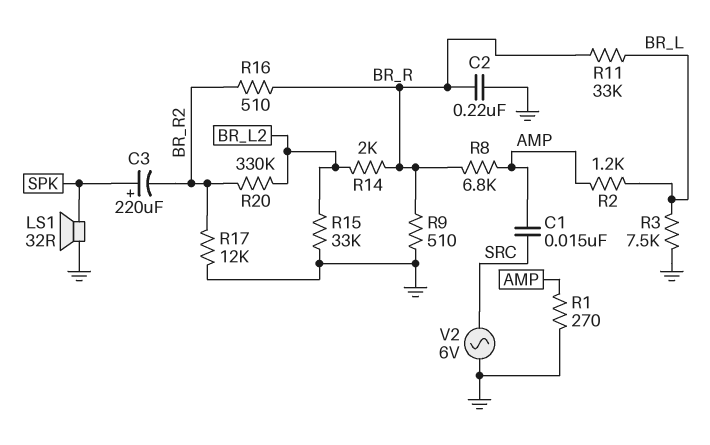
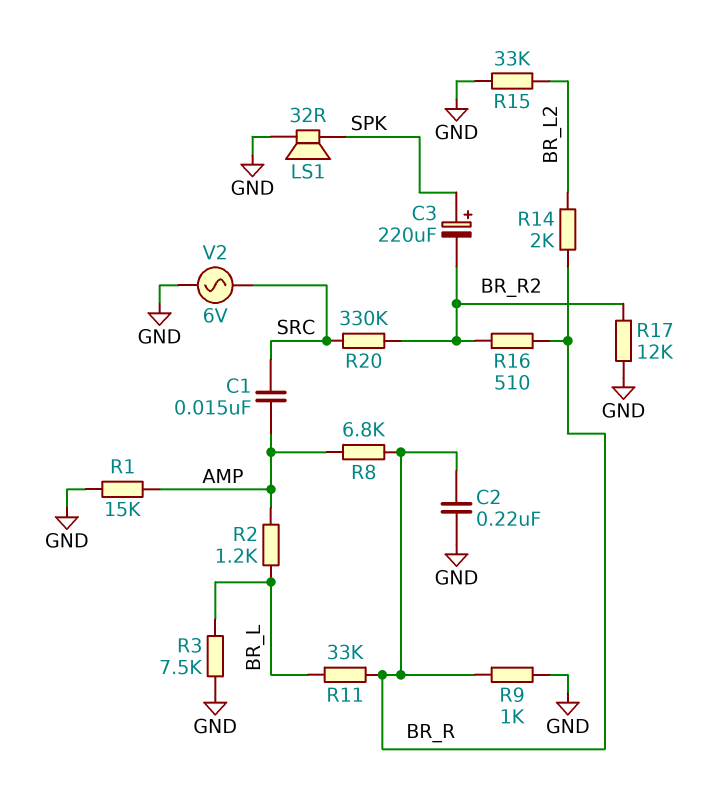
R1: 270 (AMP, GND) -> 15k (AMP, GND)
R9: 510 (BR_R, GND) -> 1k (BR_R, GND)
R20: 330k (BR_L2, BR_R2) -> 330k (BR_R2, SRC)

